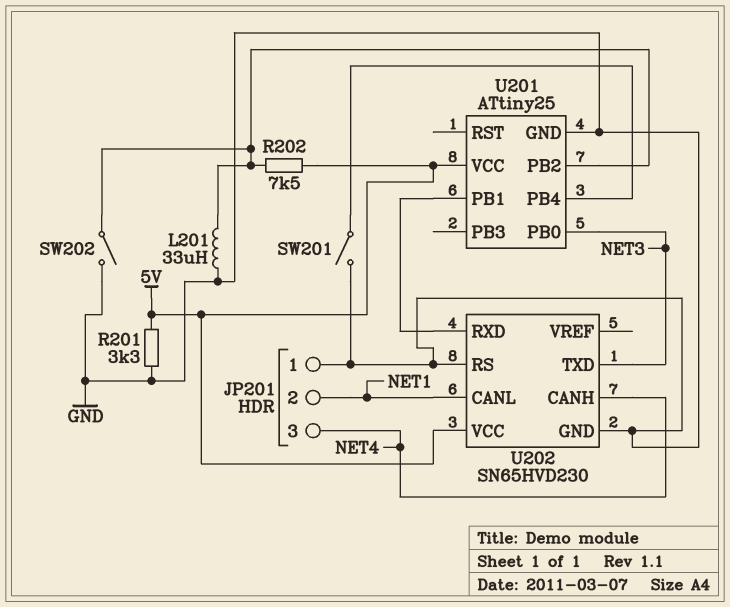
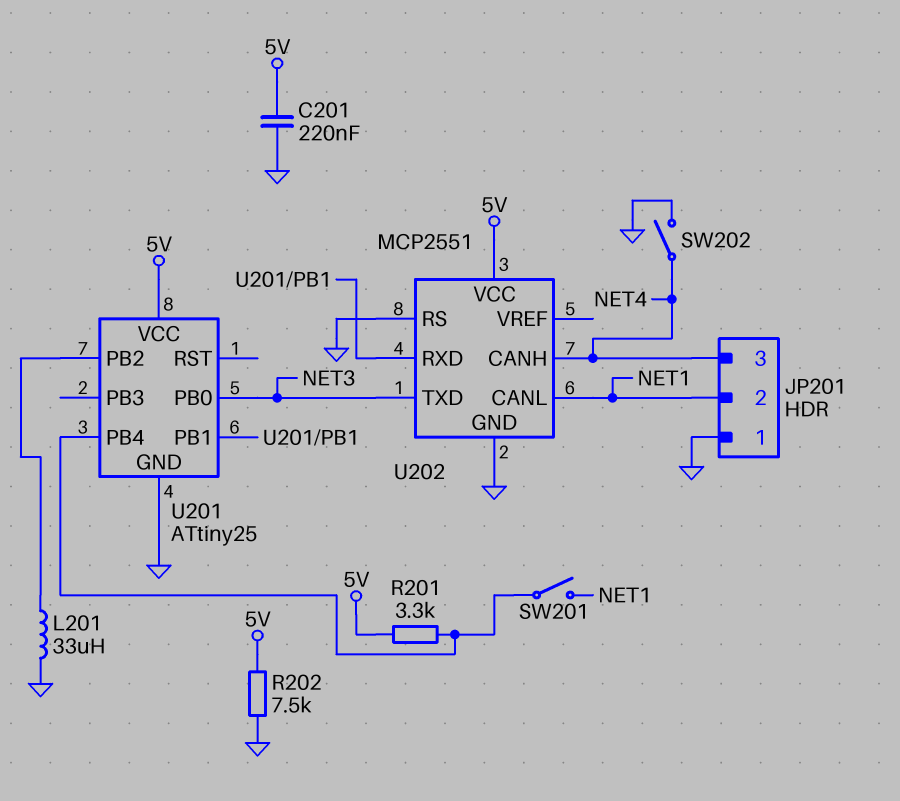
C201: none -> 220nF (5V, GND)
R201: 3.3k (5V, GND) -> 3.3k (5V, U201/PB4)
R202: 7.5k (5V, U201/PB2) -> 7.5k (5V, GND)
SW201: switch (GND, U201/PB4) -> switch (NET1, U201/PB4)
SW202: switch (GND, U201/PB2) -> switch (GND, NET4)
U202: SN65HVD230 -> MCP2551

